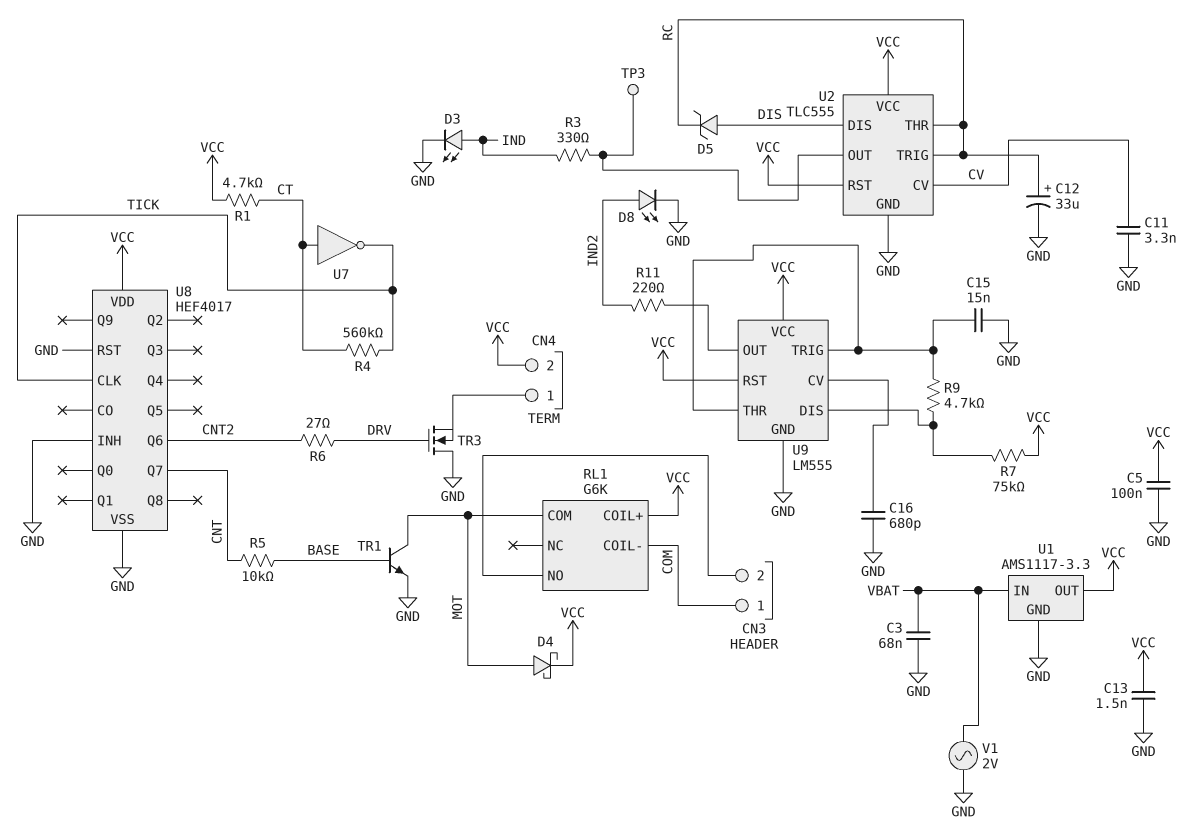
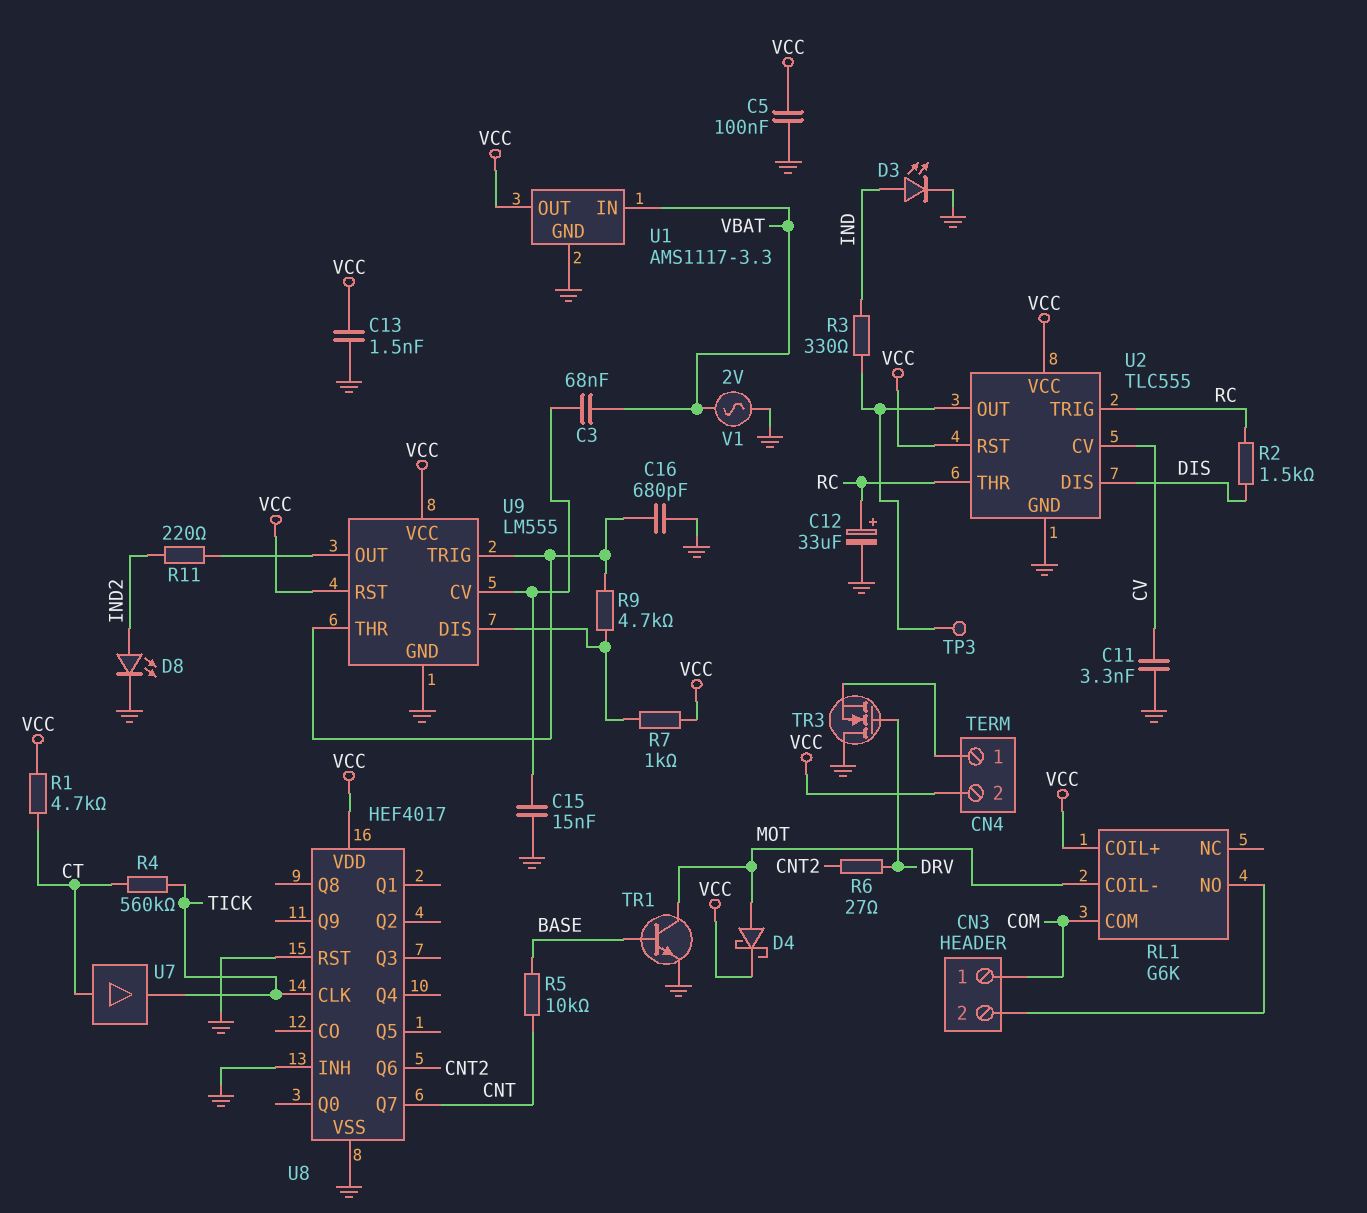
C3: 68nF (GND, VBAT) -> 68nF (U9/CV, VBAT)
C15: 15nF (GND, U9/THR) -> 15nF (GND, U9/CV)
C16: 680pF (GND, U9/CV) -> 680pF (GND, U9/THR)
D5: zener (A DIS, K RC) -> none
R2: none -> 1.5k (DIS, RC)
R7: 75k (U9/DIS, VCC) -> 1k (U9/DIS, VCC)
RL1 pin COIL-: COM -> MOT
RL1 pin COM: MOT -> COM
U7: NOT (in CT, out TICK) -> buffer (in CT, out TICK)

